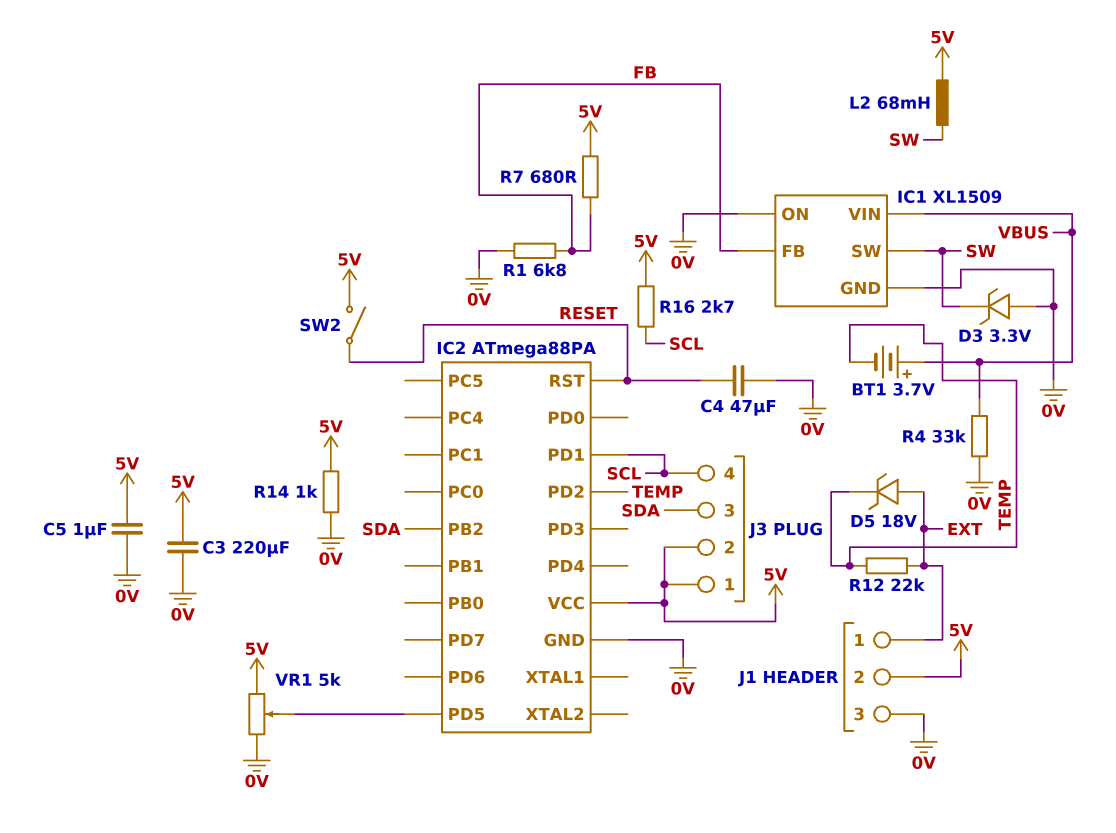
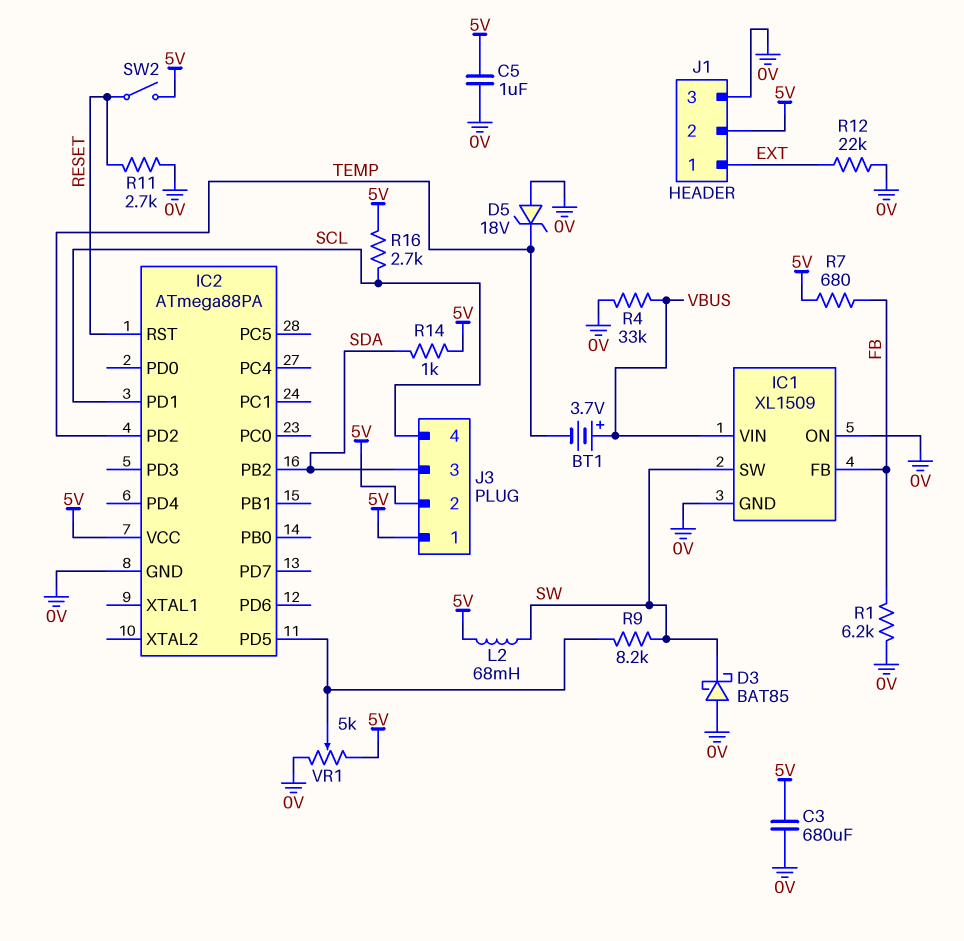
C3: 220uF (0V, 5V) -> 680uF (0V, 5V)
C4: 47uF (0V, RESET) -> none
D3: zener 3.3V (A 0V, K SW) -> schottky BAT85 (A 0V, K SW)
D5: zener 18V (A EXT, K TEMP) -> zener 18V (A 0V, K TEMP)
R1: 6.8k (0V, FB) -> 6.2k (0V, FB)
R9: none -> 8.2k (IC2/PD5, SW)
R11: none -> 2.7k (0V, RESET)
R12: 22k (EXT, TEMP) -> 22k (0V, EXT)
R14: 1k (0V, 5V) -> 1k (5V, SDA)

